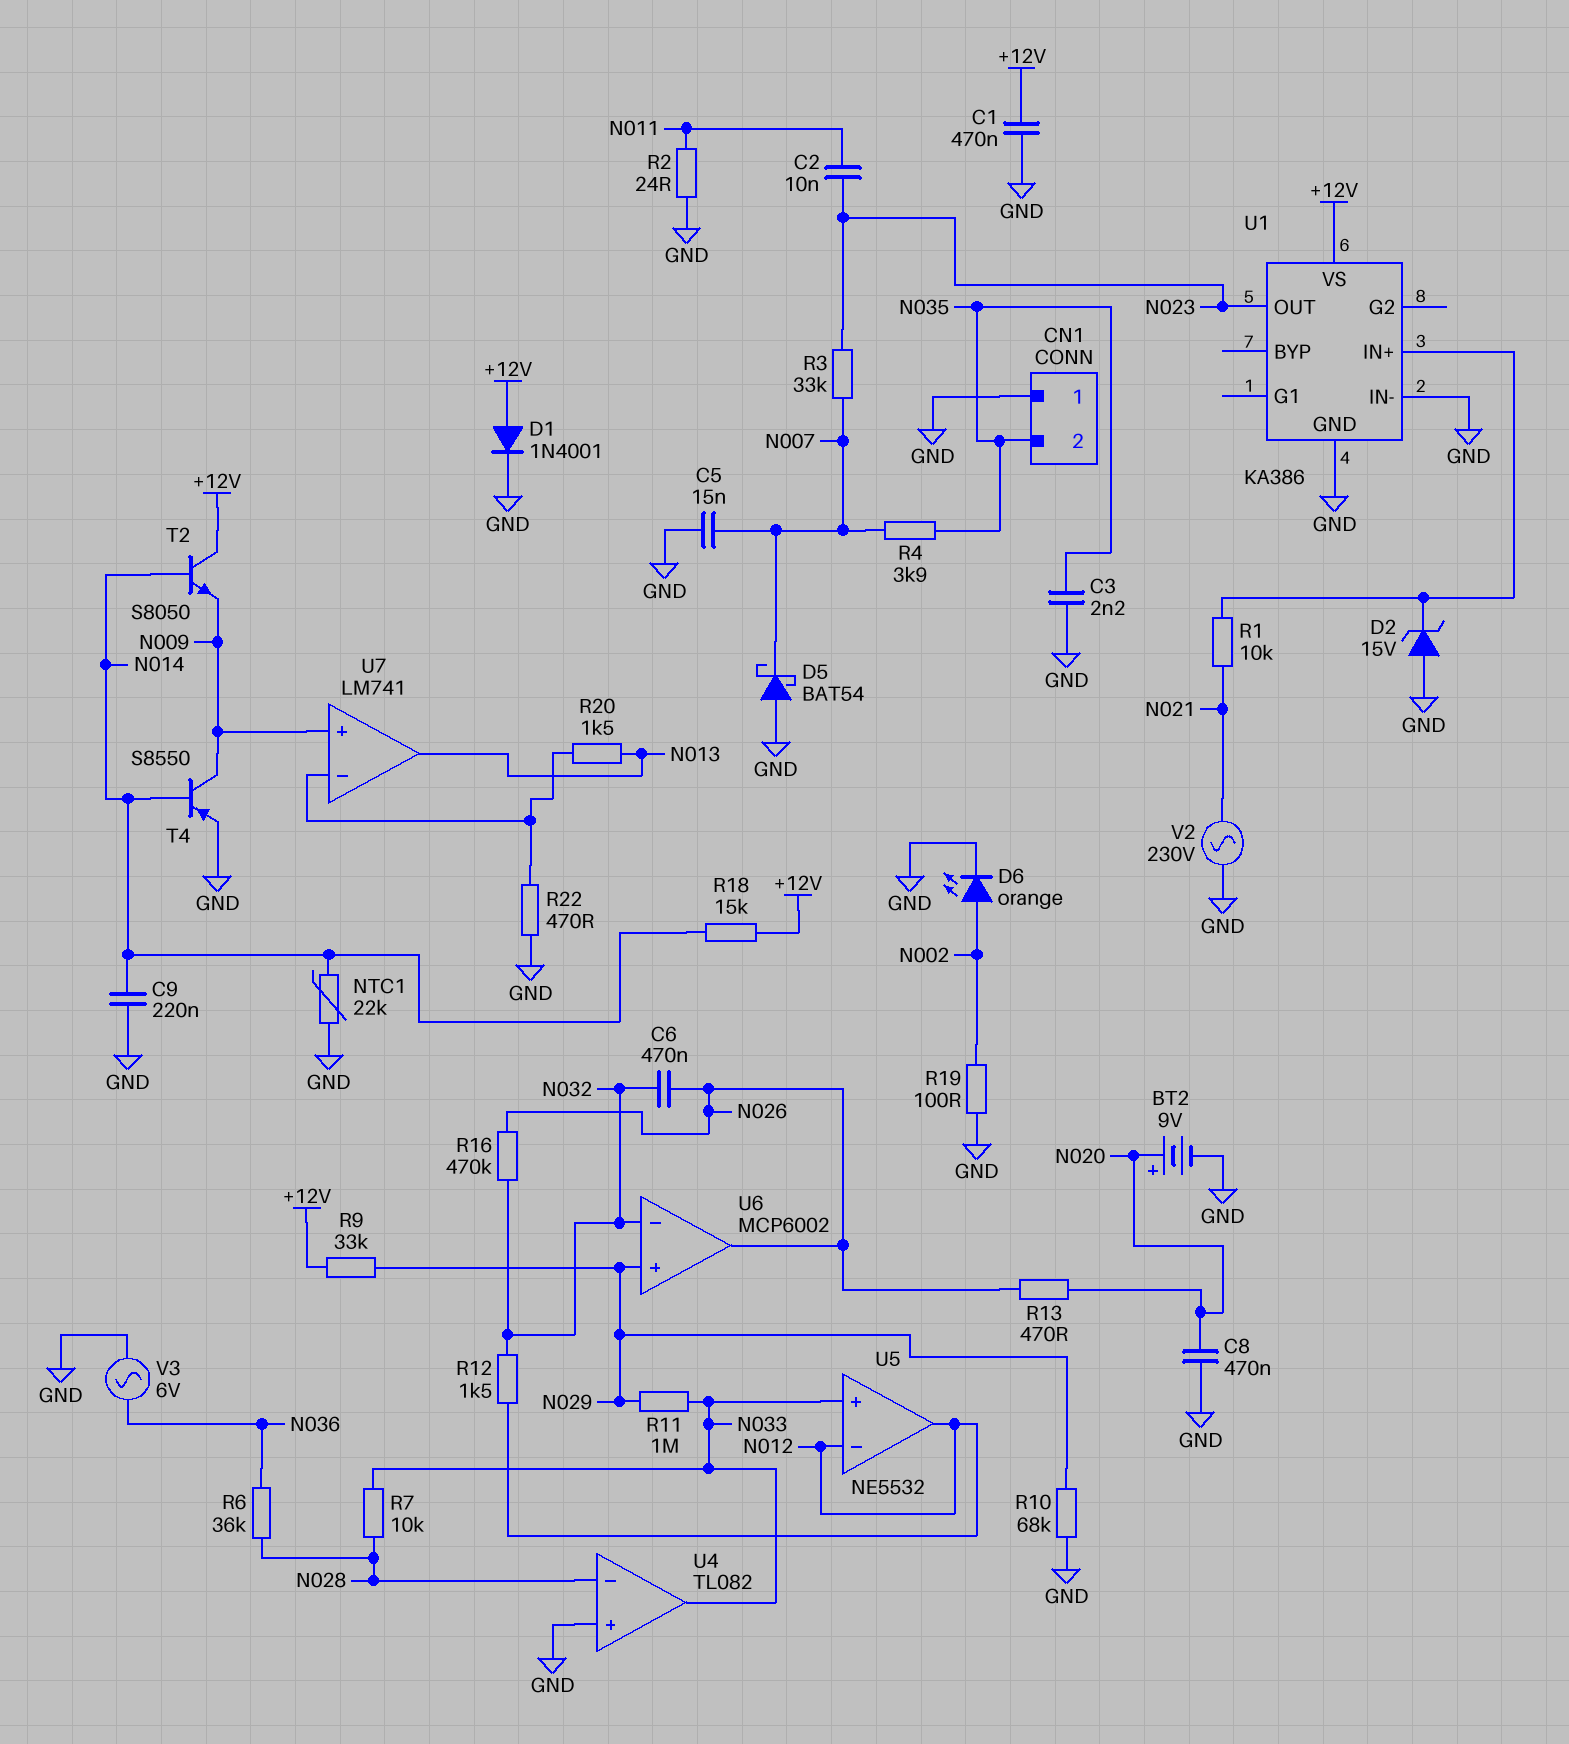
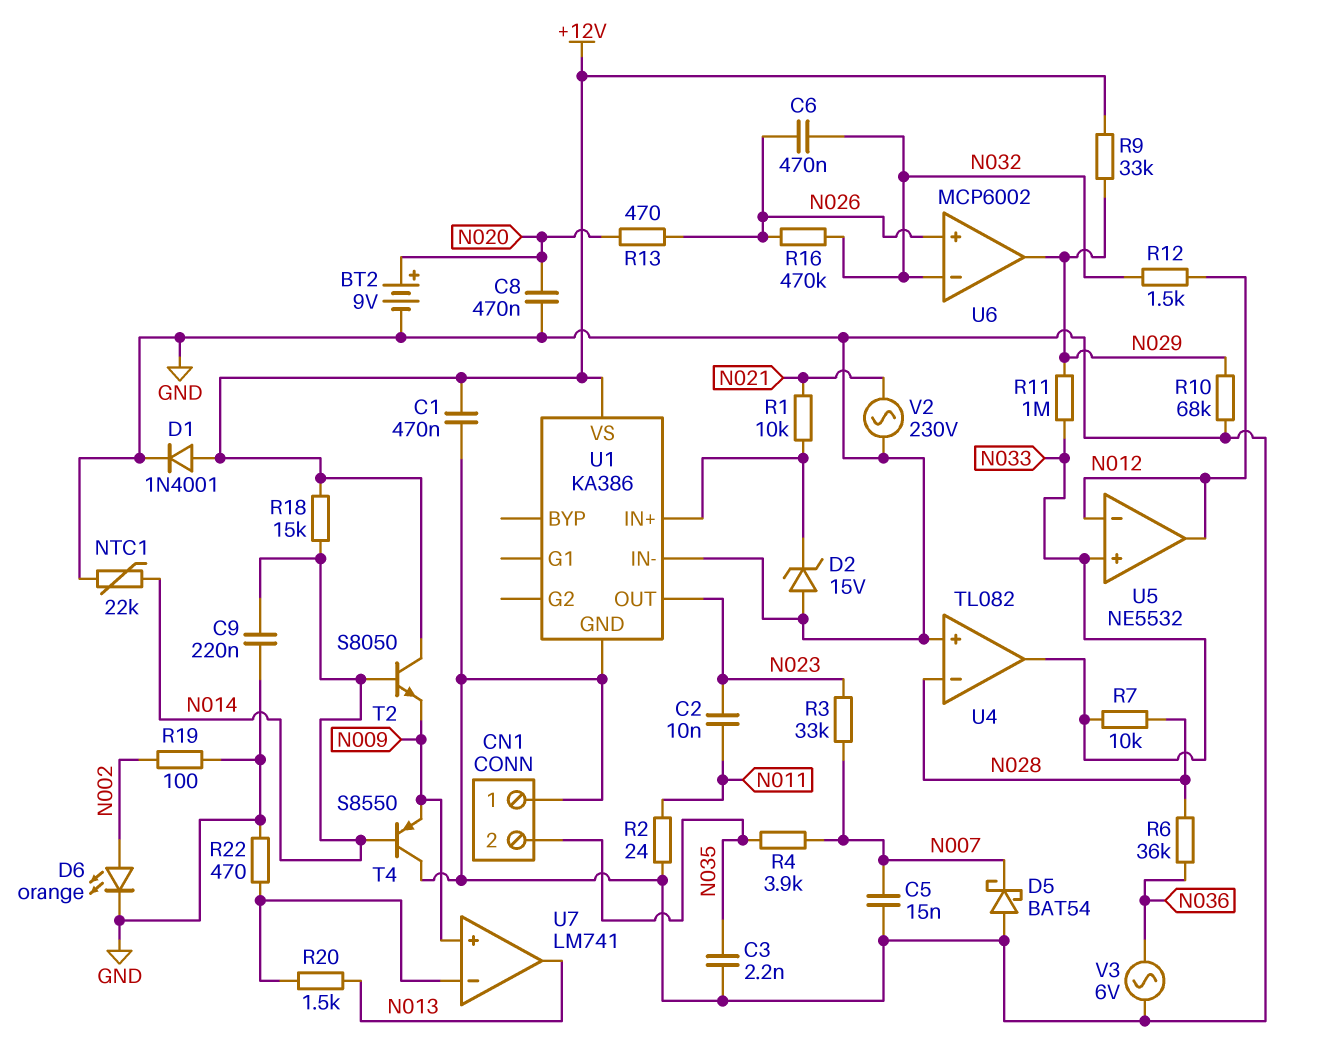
T4: PNP S8550 (B N014, C N009, E GND) -> PNP S8550 (B N014, C GND, E N009)
U6 pin in+: N029 -> N026
U6 pin out: N026 -> N029

